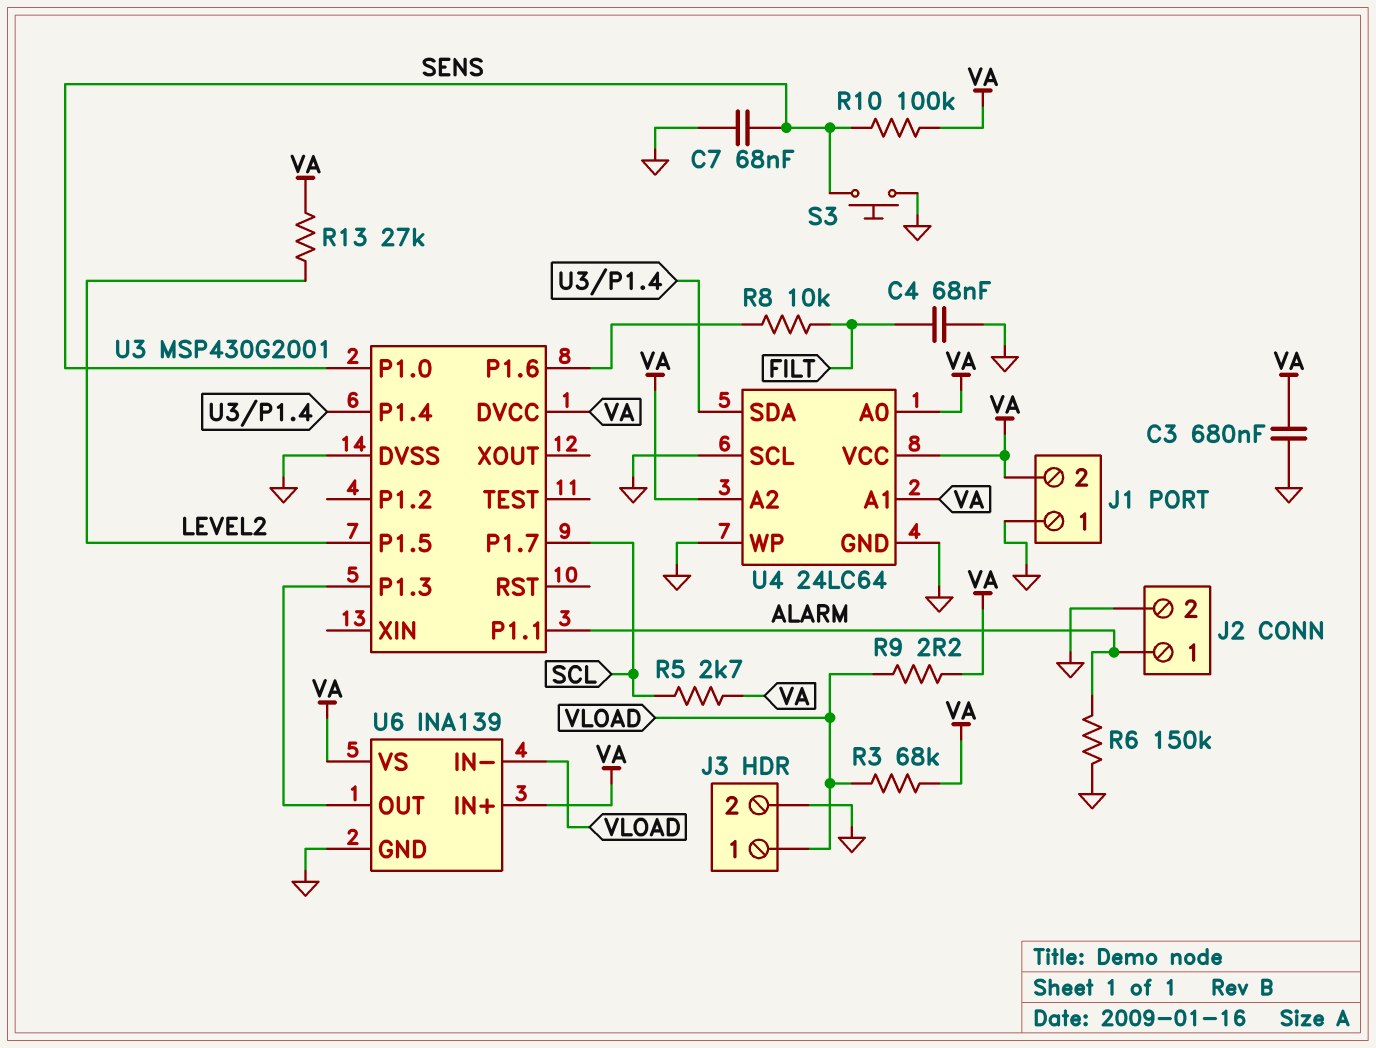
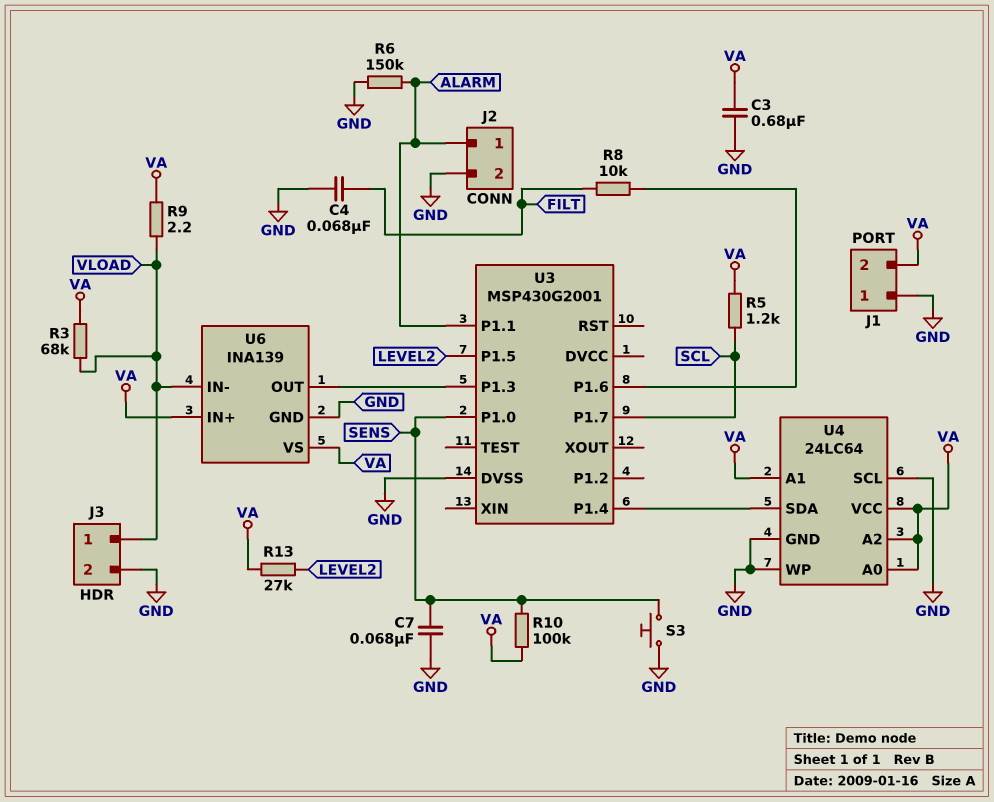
R5: 2.7k (SCL, VA) -> 1.2k (SCL, VA)
U3 pin DVCC: VA -> none

